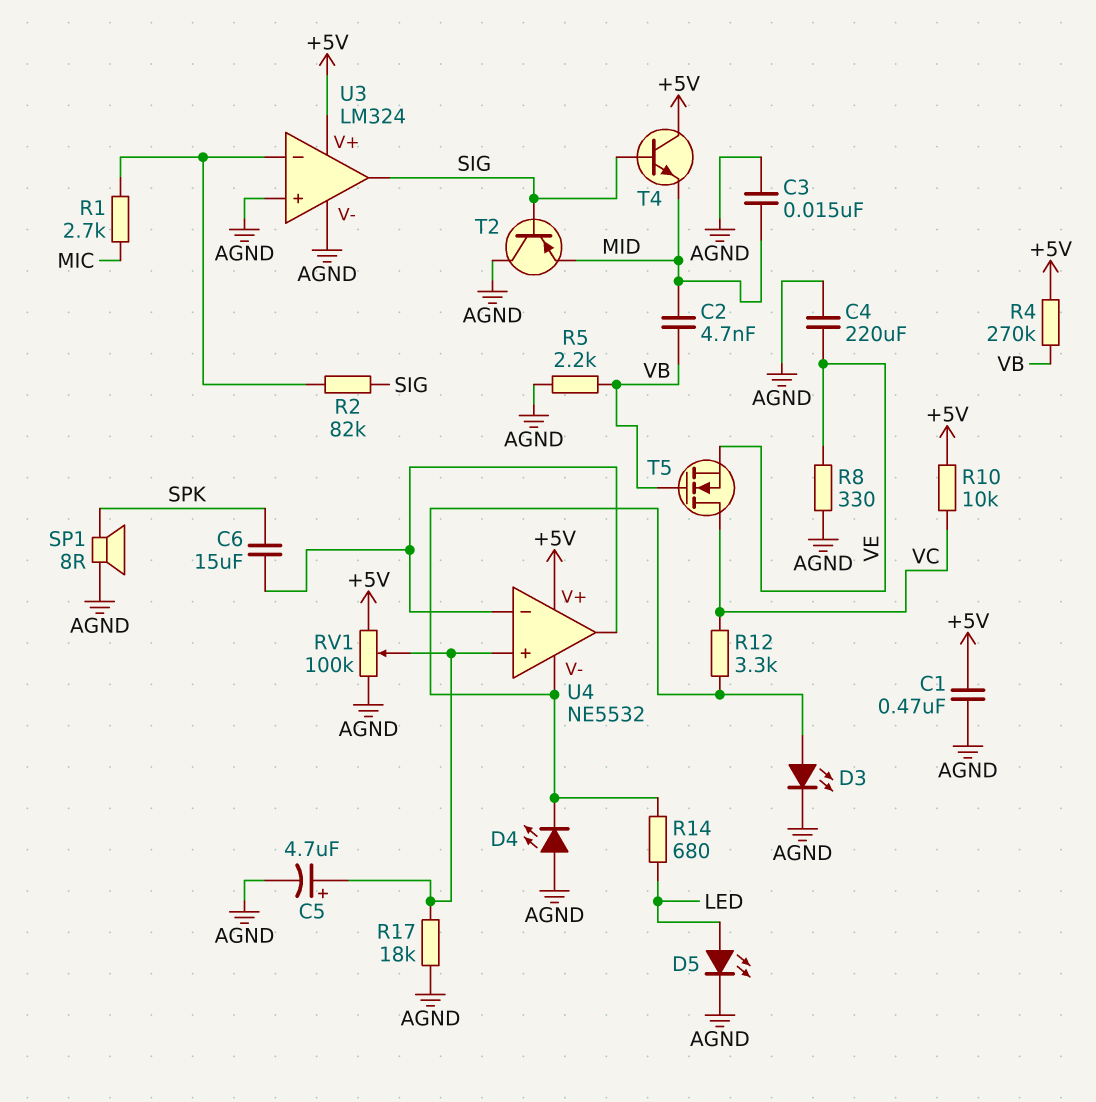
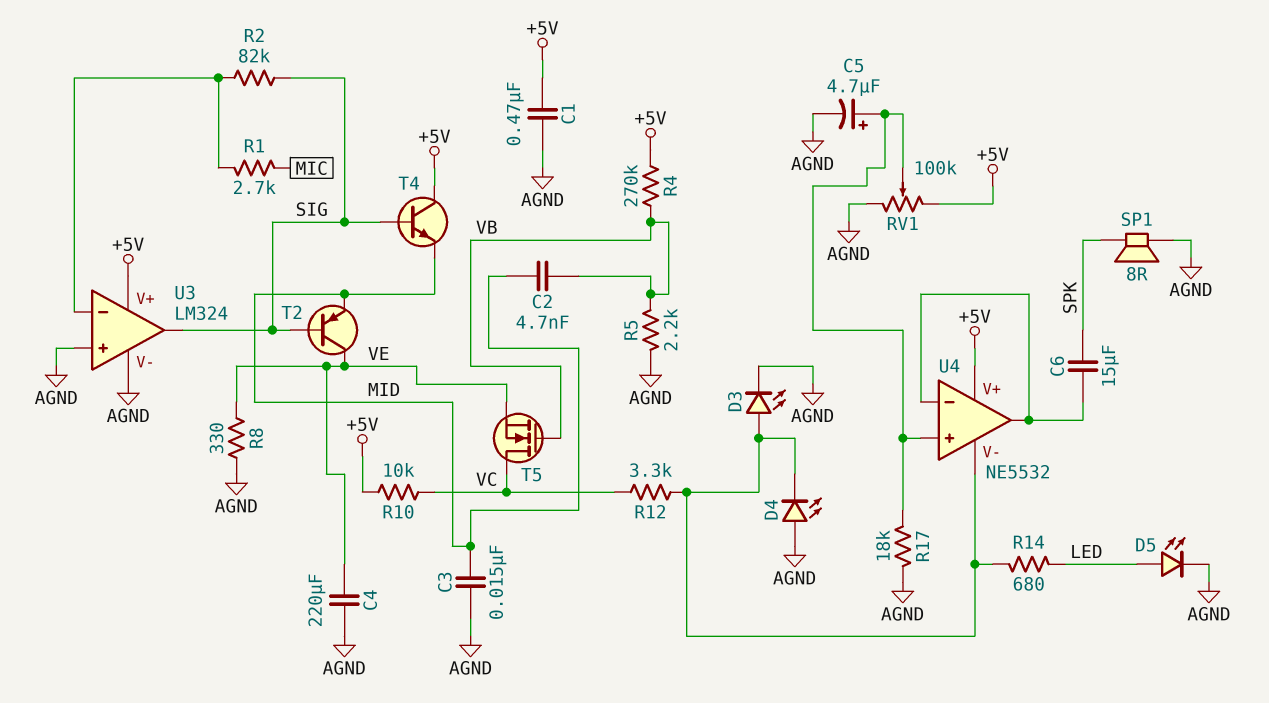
T2: PNP (B SIG, C AGND, E MID) -> PNP (B SIG, C VE, E MID)

